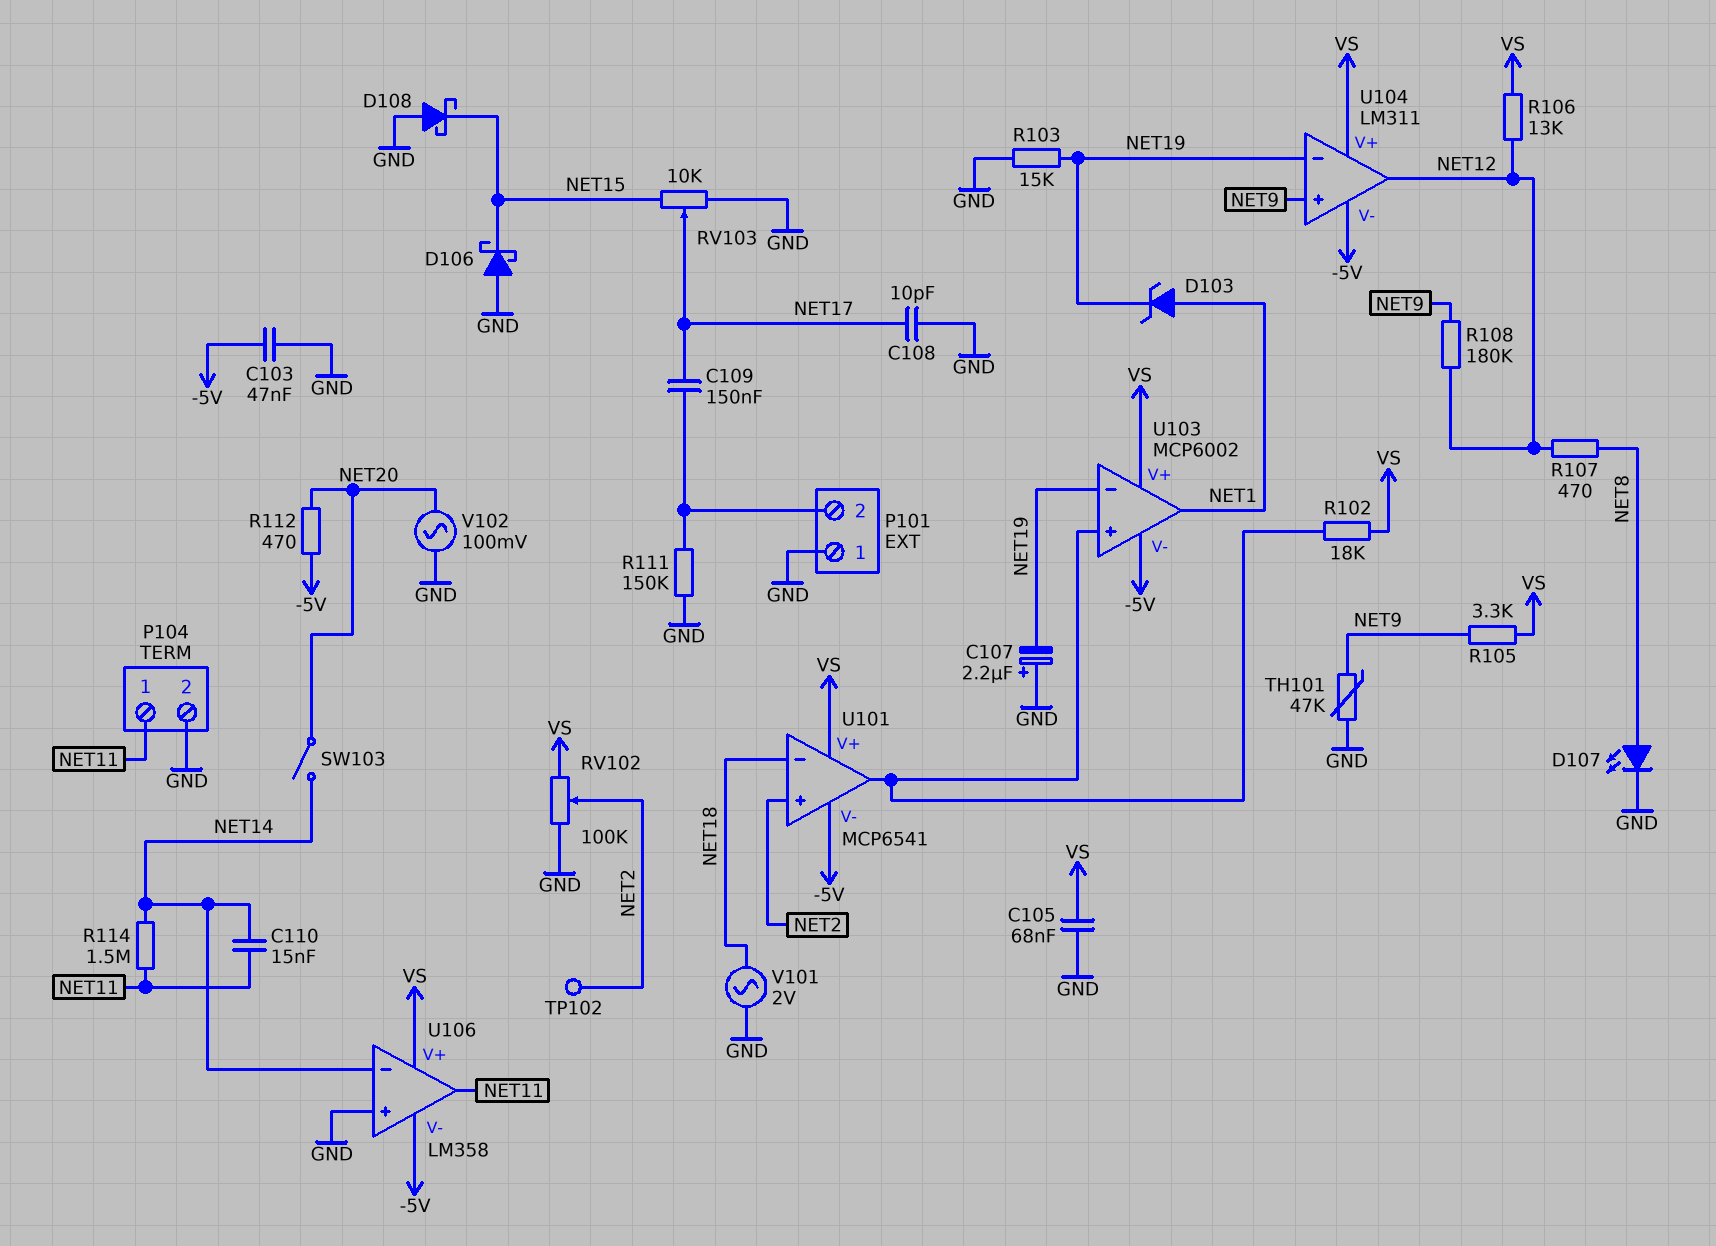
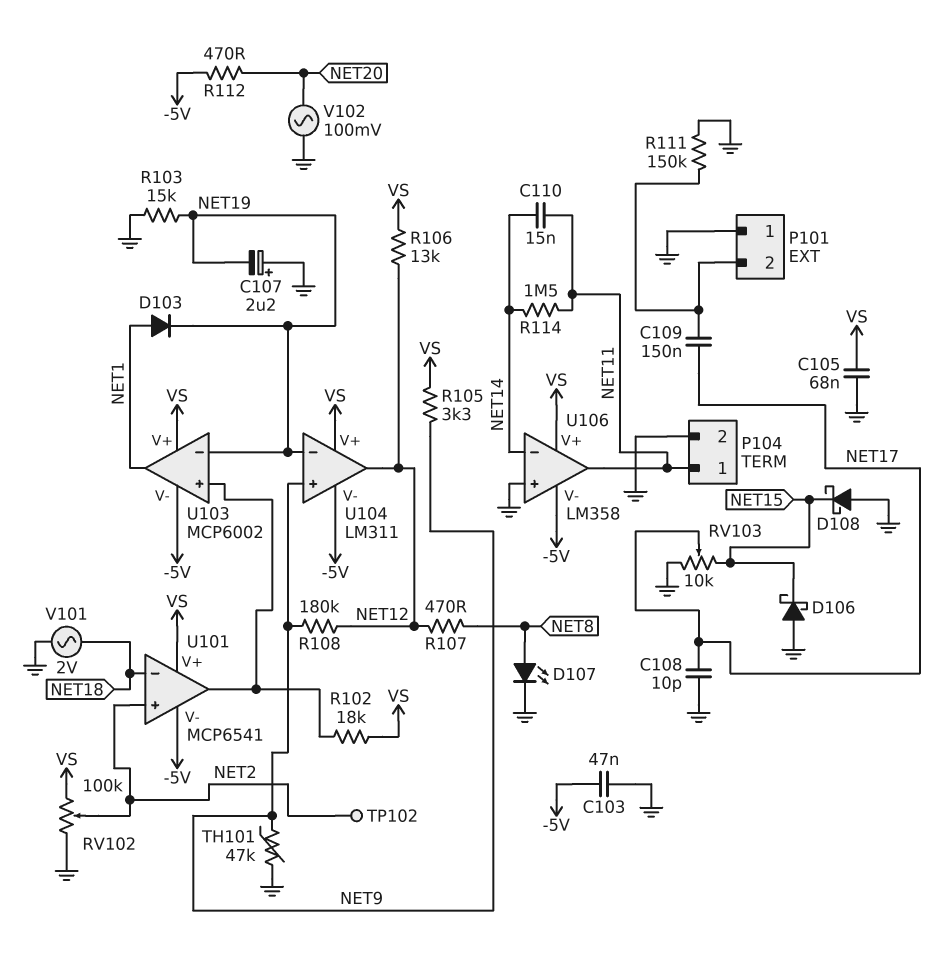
D103: zener (A NET1, K NET19) -> diode (A NET1, K NET19)
SW103: switch (NET14, NET20) -> none

